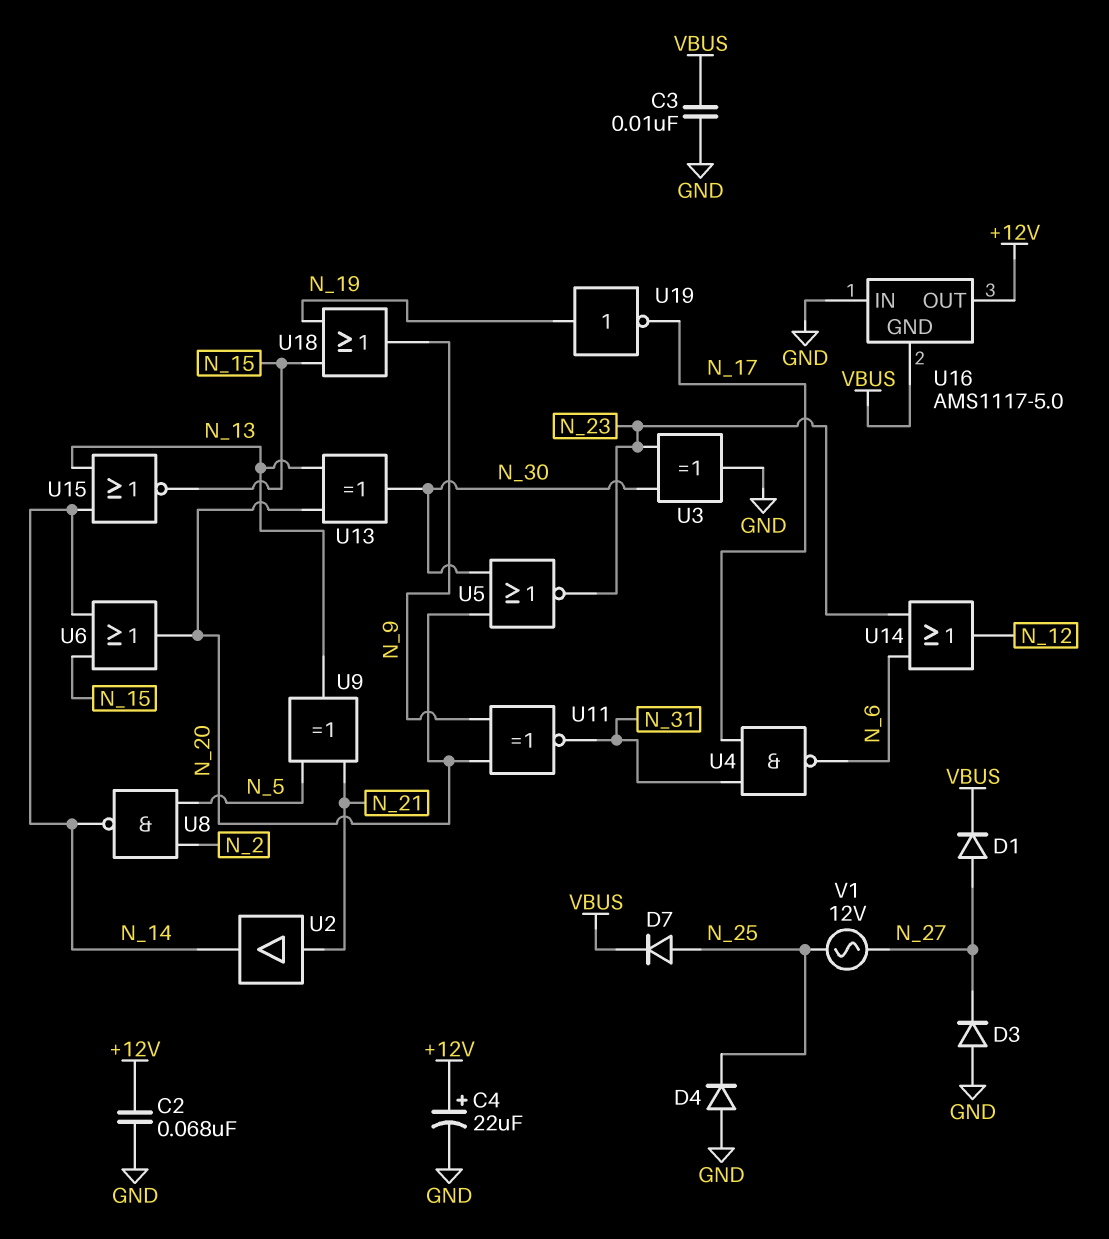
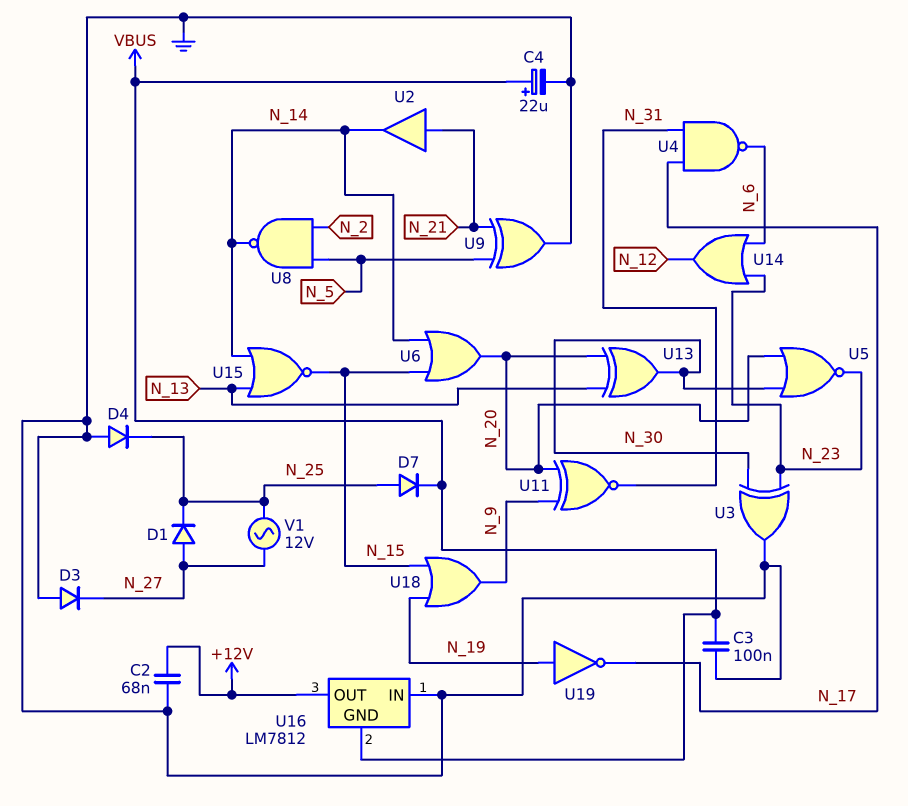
C3: 10nF (GND, VBUS) -> 100nF (GND, VBUS)
C4: 22uF (plus +12V, minus GND) -> 22uF (plus VBUS, minus GND)
D1: diode (A N_27, K VBUS) -> diode (A N_27, K N_25)
U9: XOR (in N_5, in N_21, out N_13) -> XOR (in N_5, in N_21, out GND)
U16: AMS1117-5.0 -> LM7812

